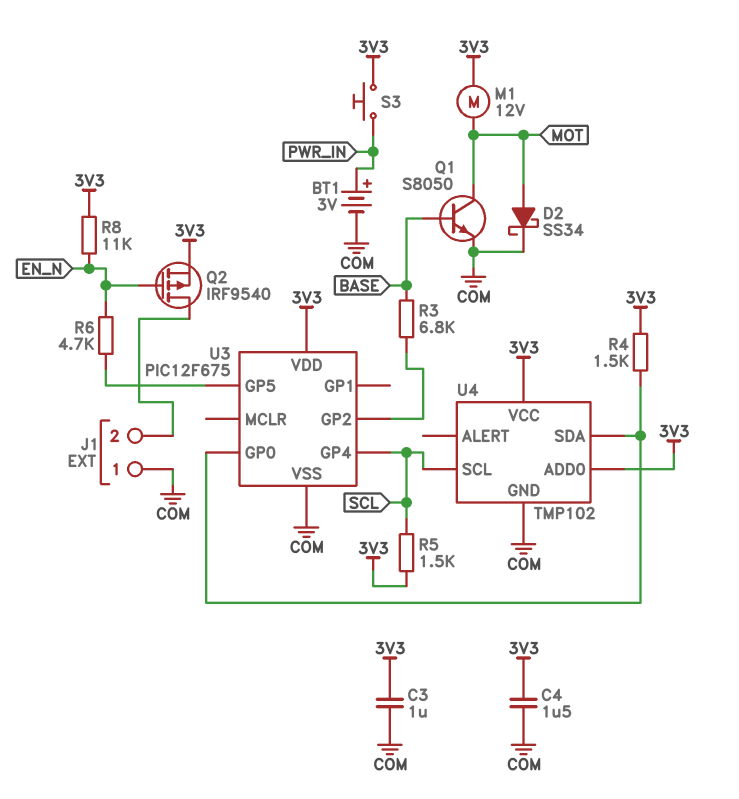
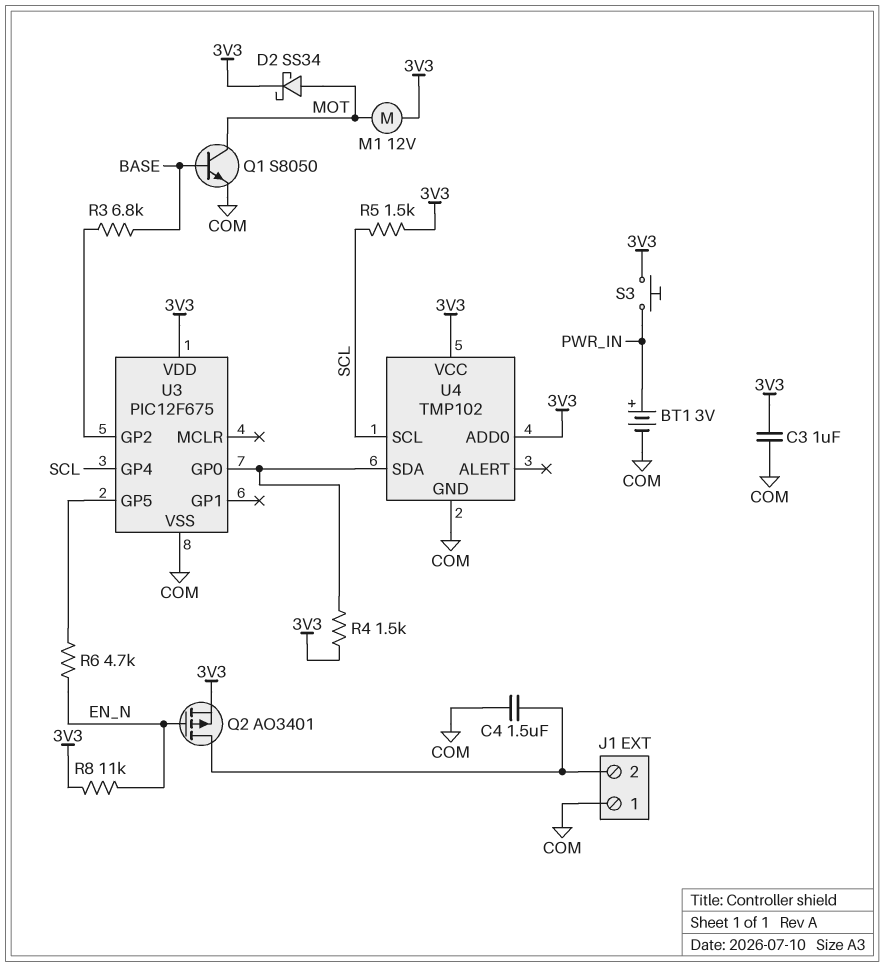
C4: 1.5uF (3V3, COM) -> 1.5uF (COM, J1/2)
D2: schottky SS34 (A MOT, K COM) -> schottky SS34 (A MOT, K 3V3)
Q2: PMOS IRF9540 (G EN_N, D J1/2, S 3V3) -> PMOS AO3401 (G EN_N, D J1/2, S 3V3)

